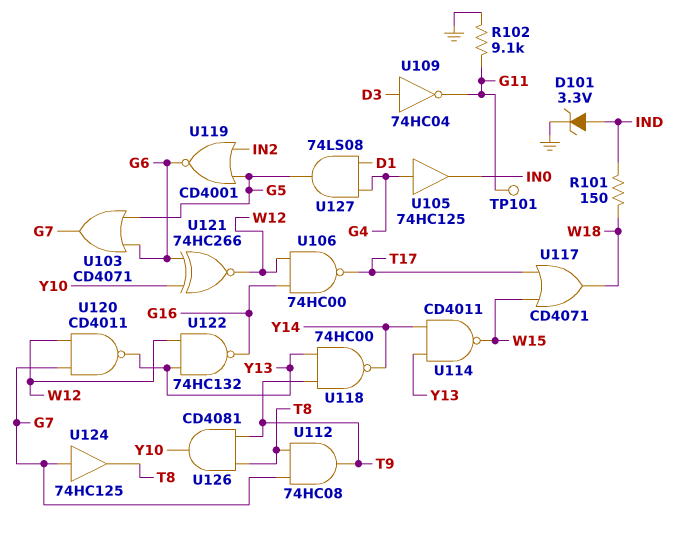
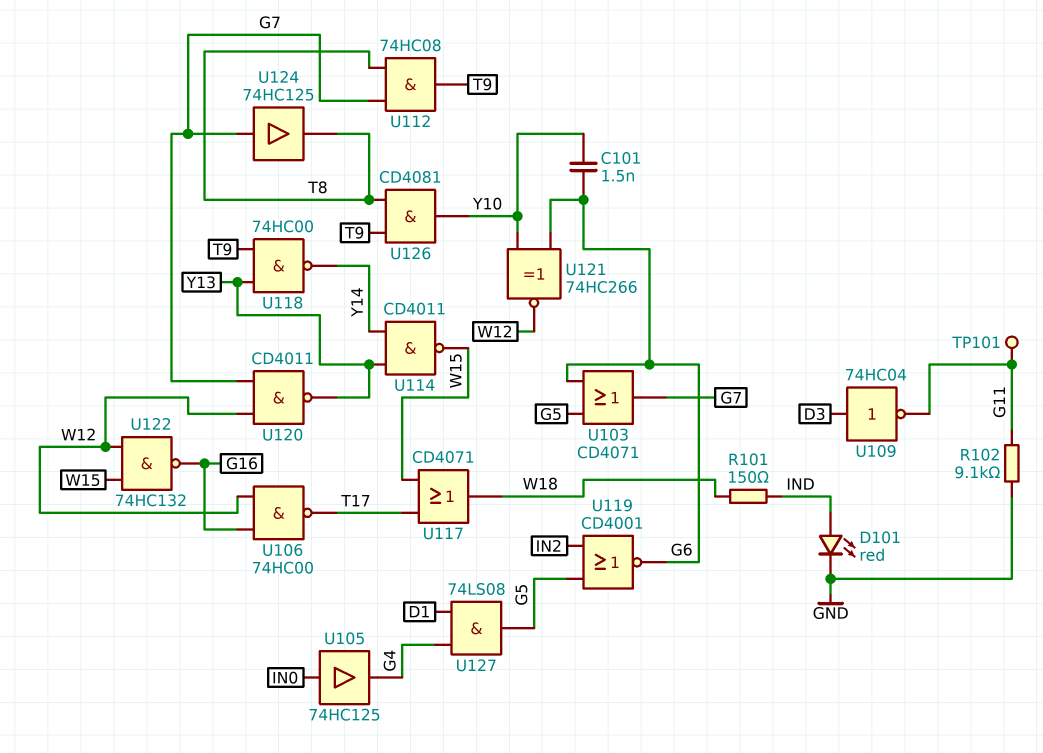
C101: none -> 1.5nF (G6, Y10)
D101: zener 3.3V (A IND, K GND) -> LED red (A IND, K GND)
U105: buffer 74HC125 (in G4, out IN0) -> buffer 74HC125 (in IN0, out G4)
U122: NAND 74HC132 (in W12, in Y13, out G16) -> NAND 74HC132 (in W12, in W15, out G16)

